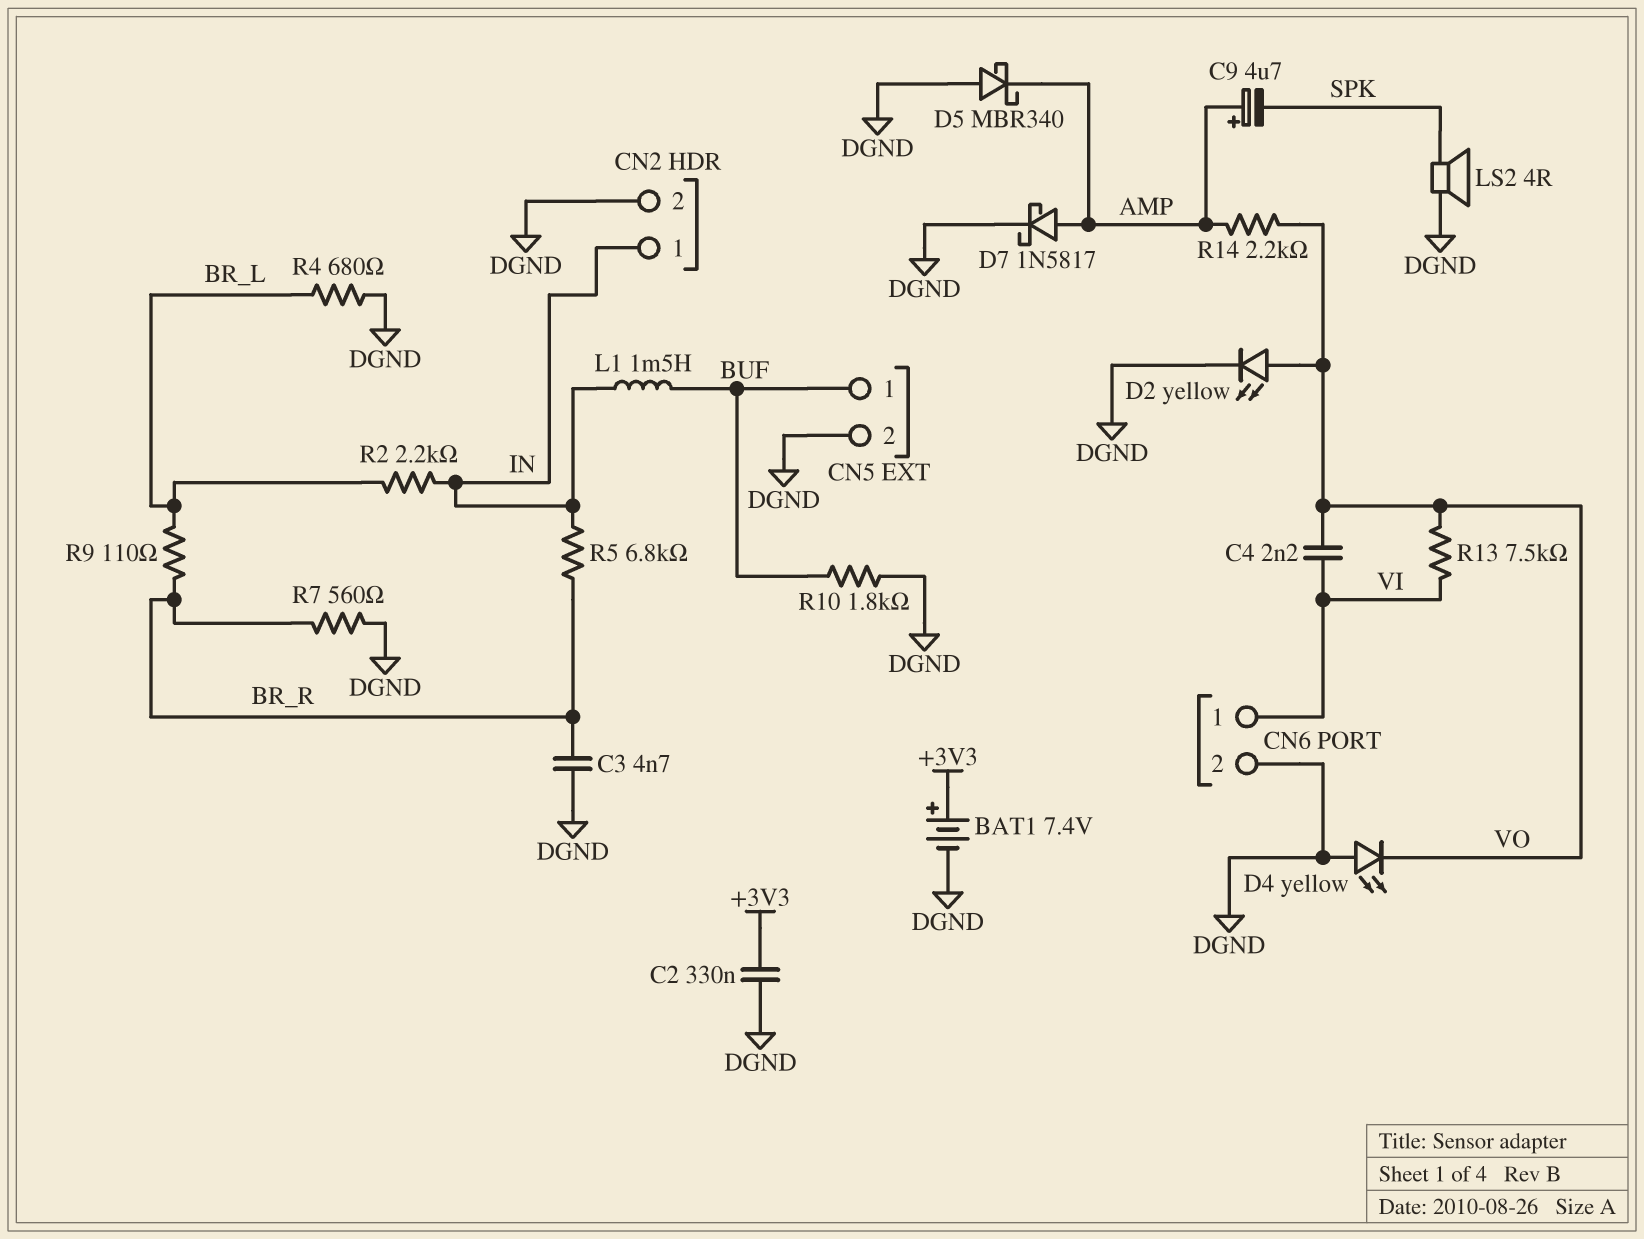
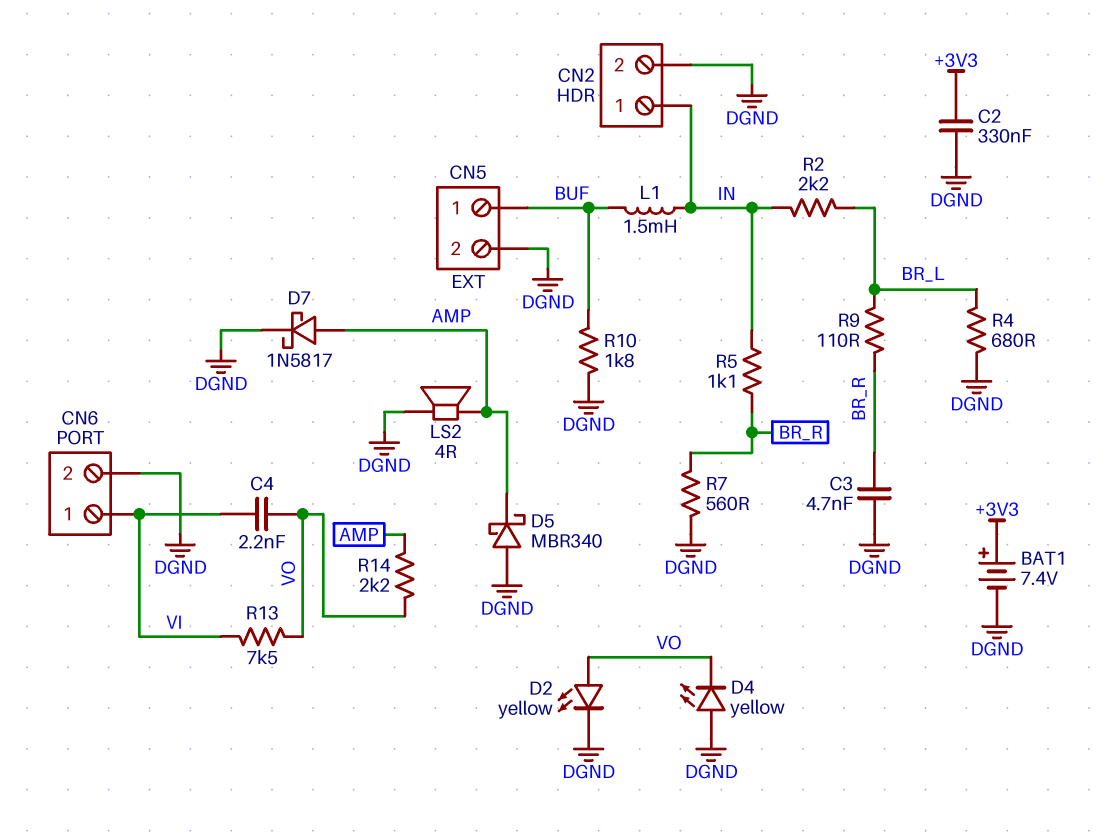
C9: 4.7uF (plus AMP, minus SPK) -> none
LS2: speaker 4R (DGND, SPK) -> speaker 4R (AMP, DGND)
R5: 6.8k (BR_R, IN) -> 1.1k (BR_R, IN)

